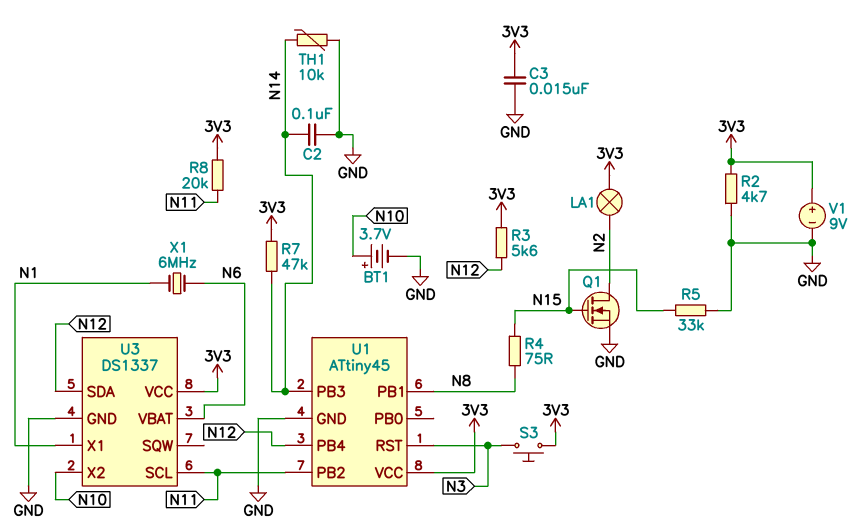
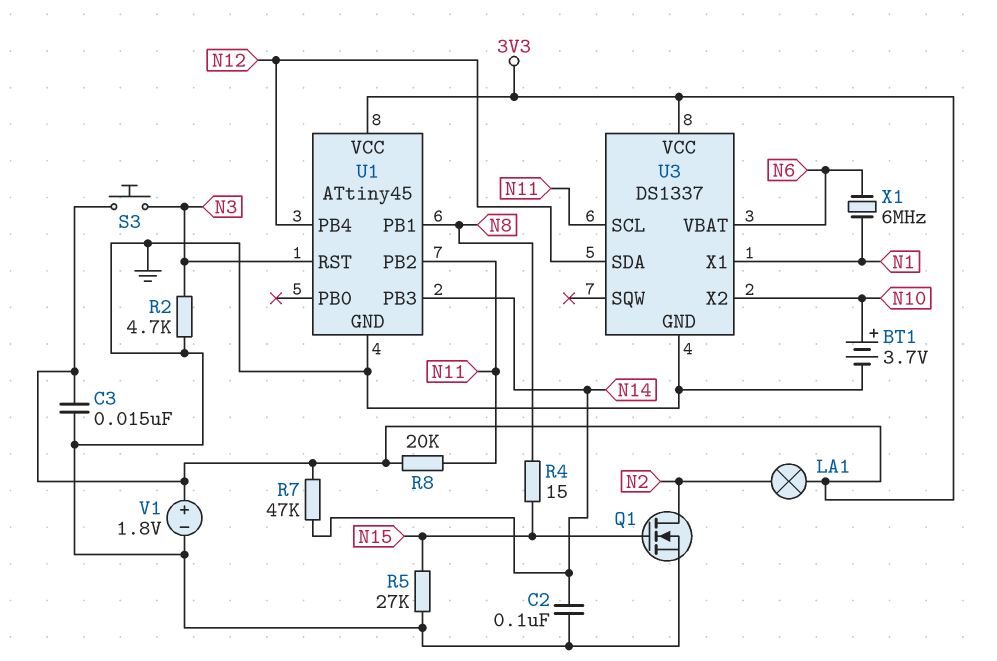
R2: 4.7k (3V3, GND) -> 4.7k (GND, N3)
R3: 5.6k (3V3, N12) -> none
R4: 75 (N8, N15) -> 15 (N8, N15)
R5: 33k (GND, N15) -> 27k (GND, N15)
TH1: 10k (GND, N14) -> none
V1: 9V (plus 3V3, minus GND) -> 1.8V (plus 3V3, minus GND)

